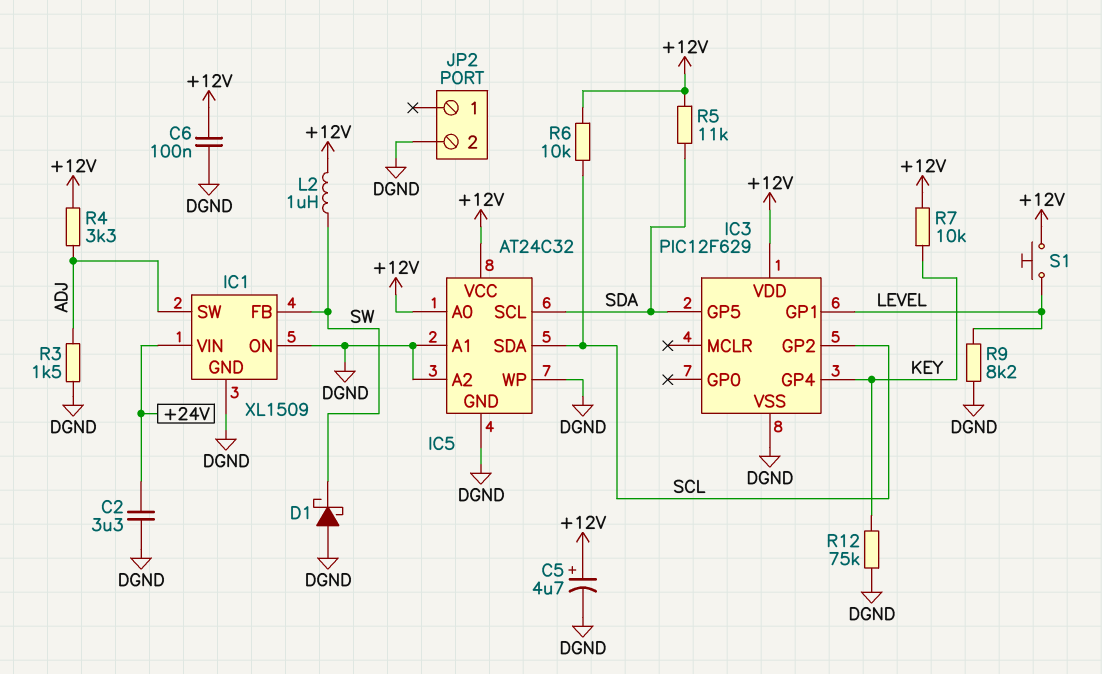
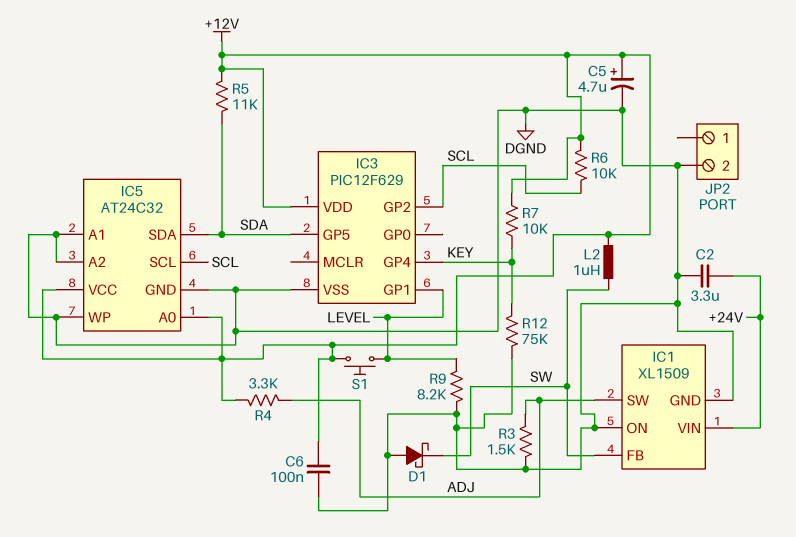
IC5 pin SCL: SDA -> SCL
IC5 pin SDA: SCL -> SDA

